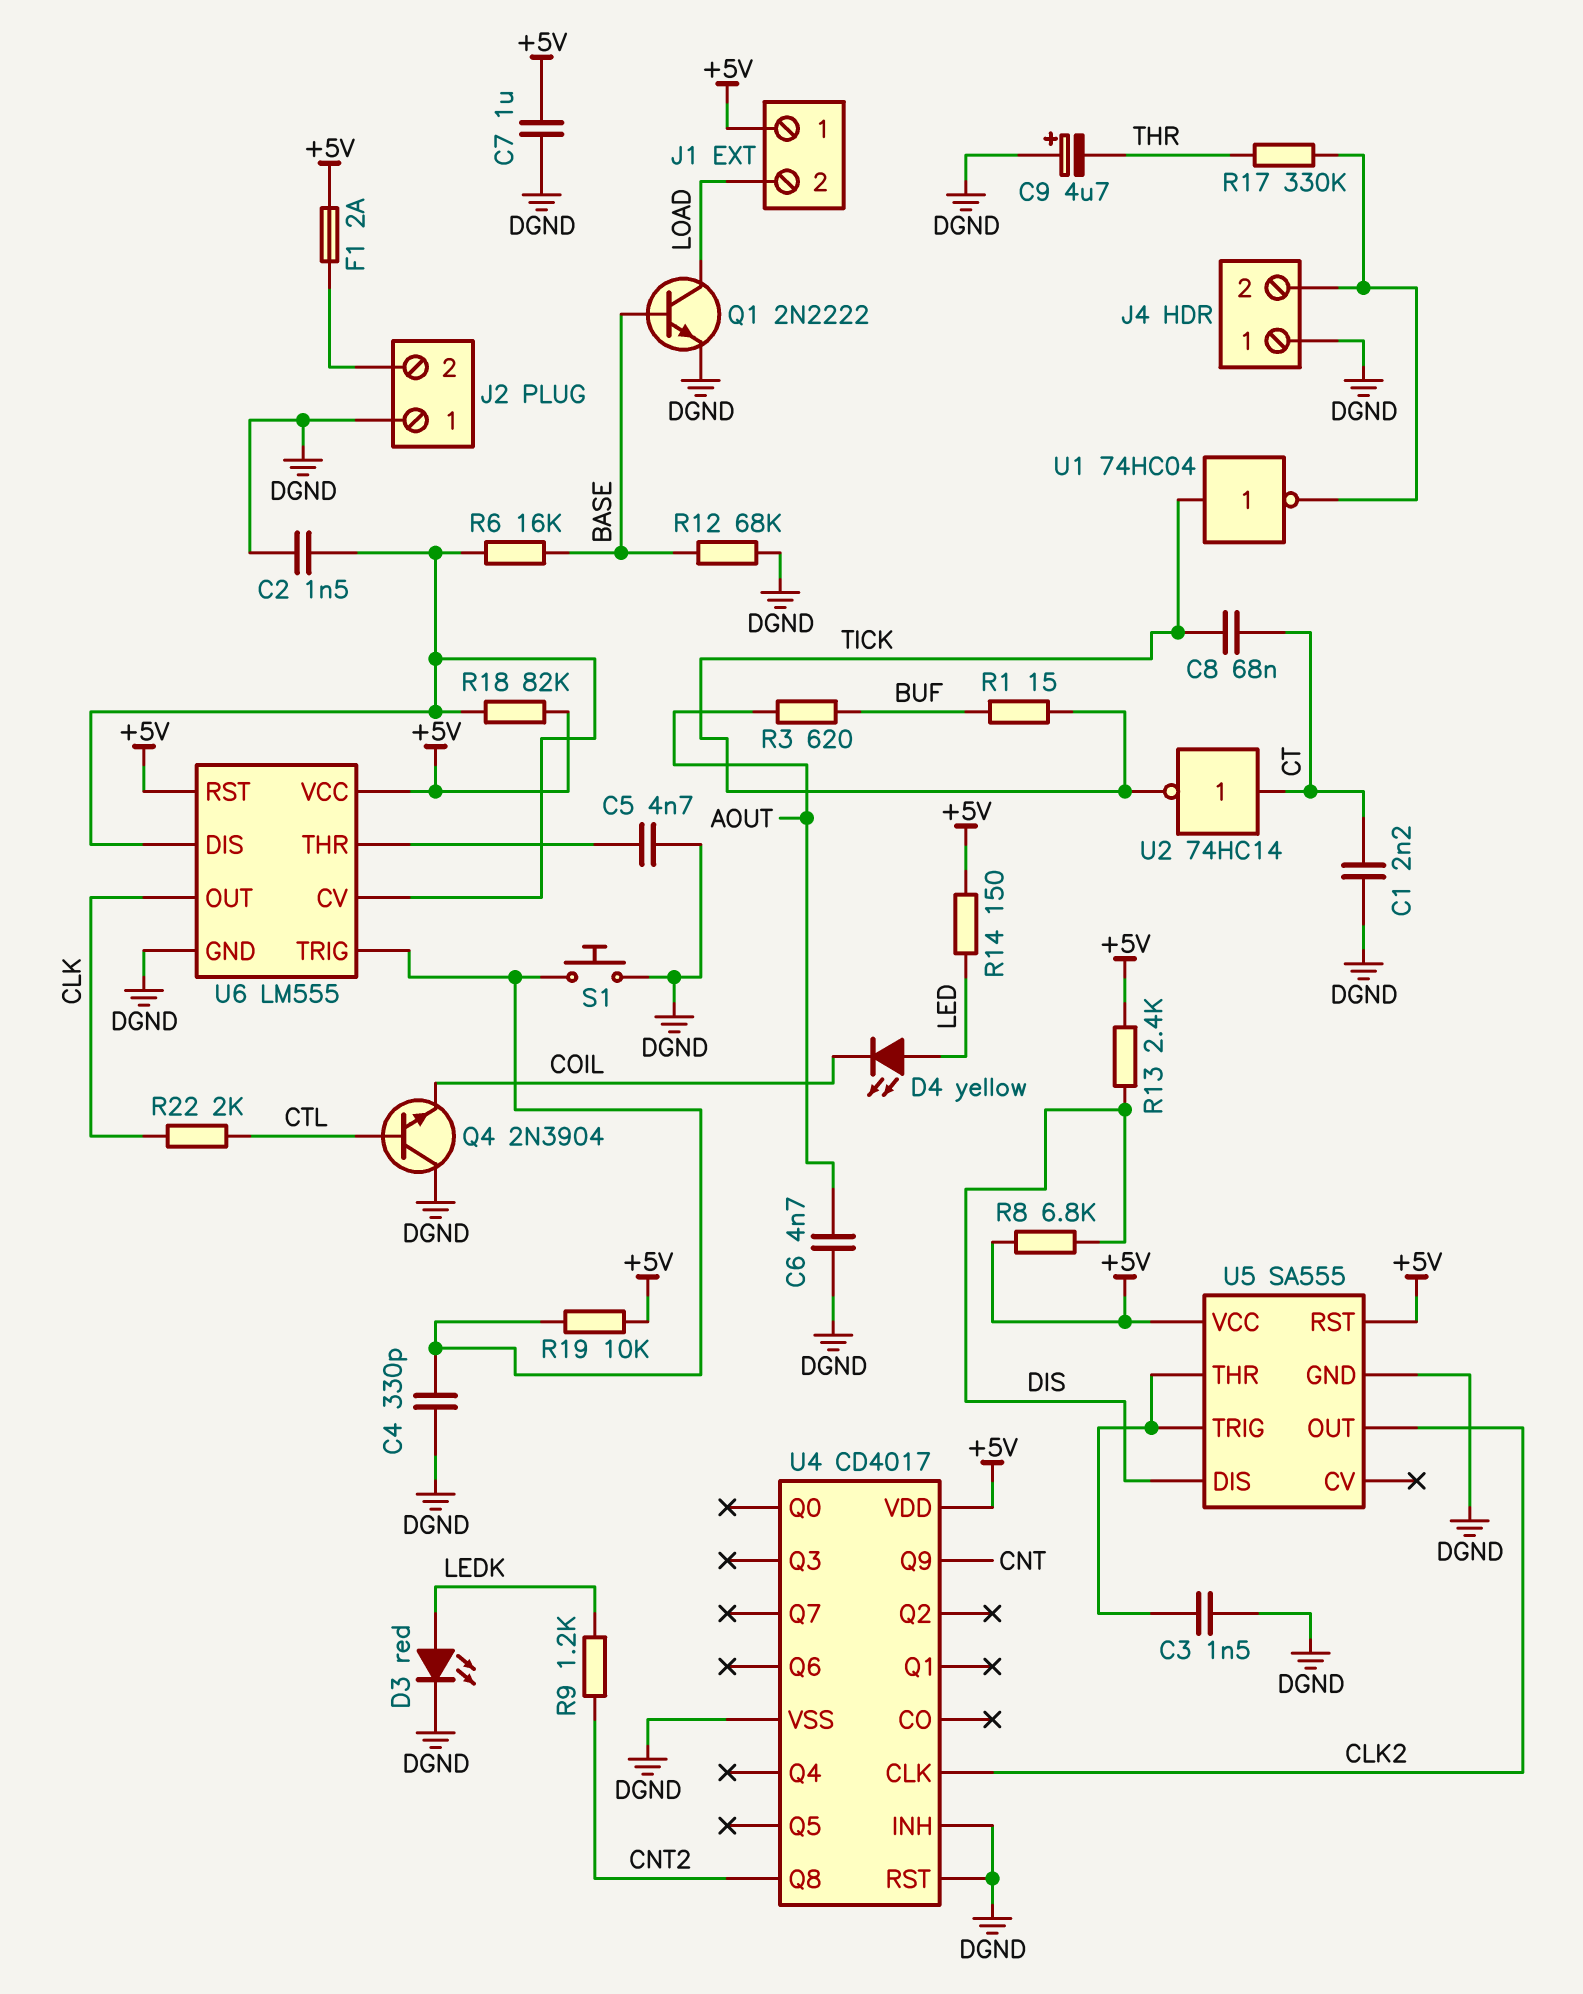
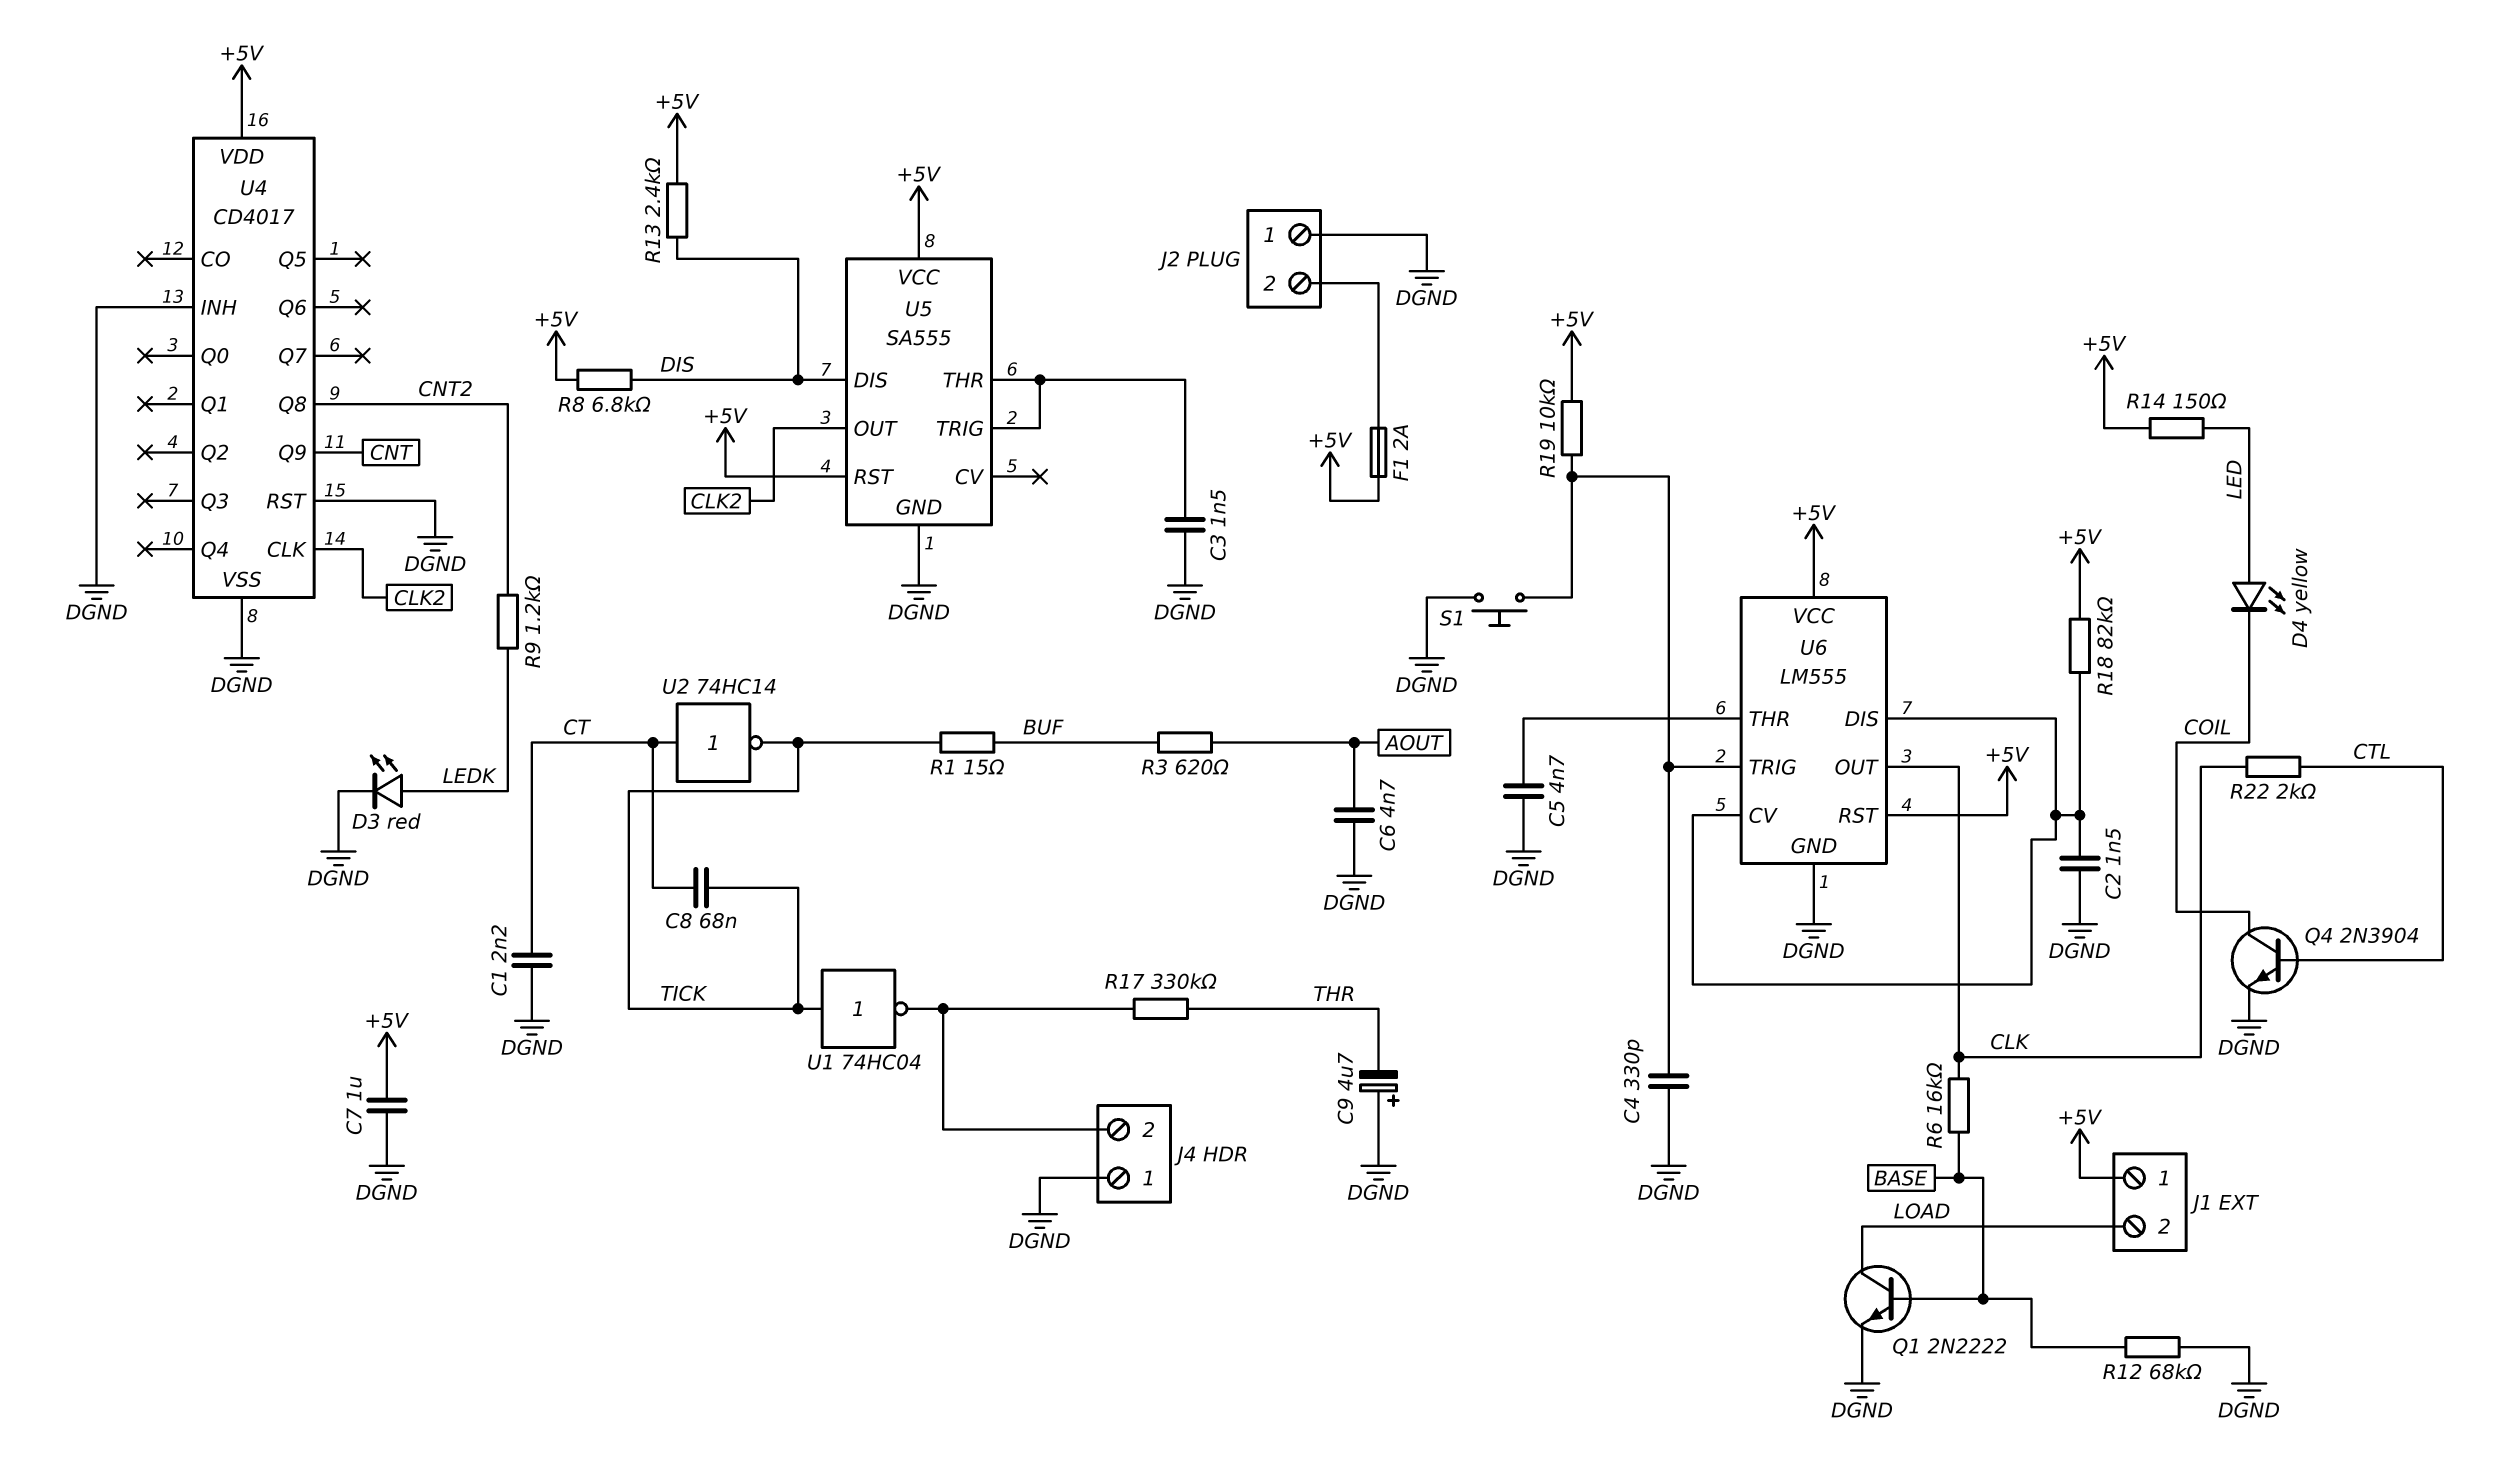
Q4: NPN 2N3904 (B CTL, C DGND, E COIL) -> NPN 2N3904 (B CTL, C COIL, E DGND)
R6: 16k (BASE, U6/CV) -> 16k (BASE, CLK)

